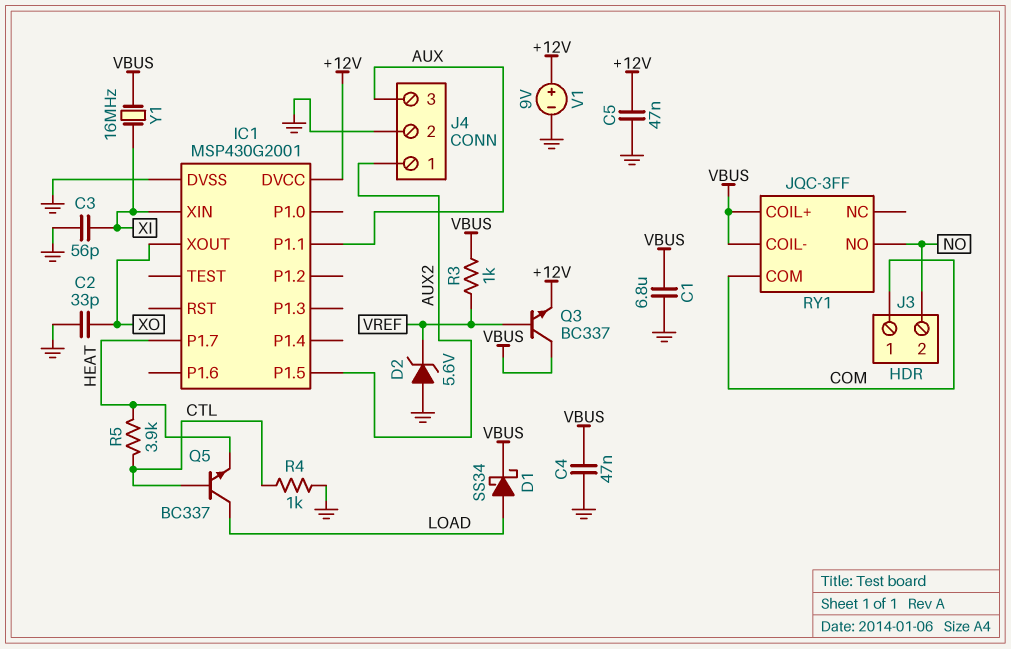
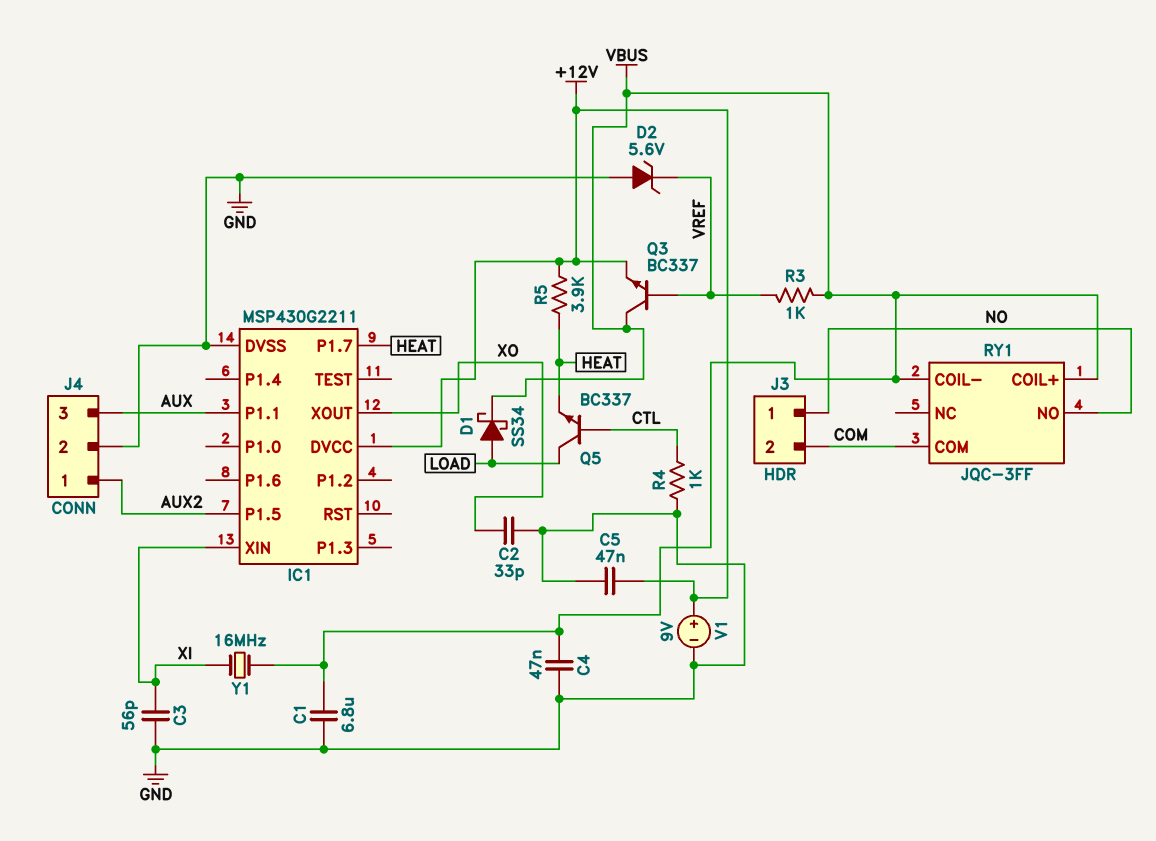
IC1: MSP430G2001 -> MSP430G2211
J3 pin 1: COM -> NO
J3 pin 2: NO -> COM
R5: 3.9k (CTL, HEAT) -> 3.9k (+12V, HEAT)

